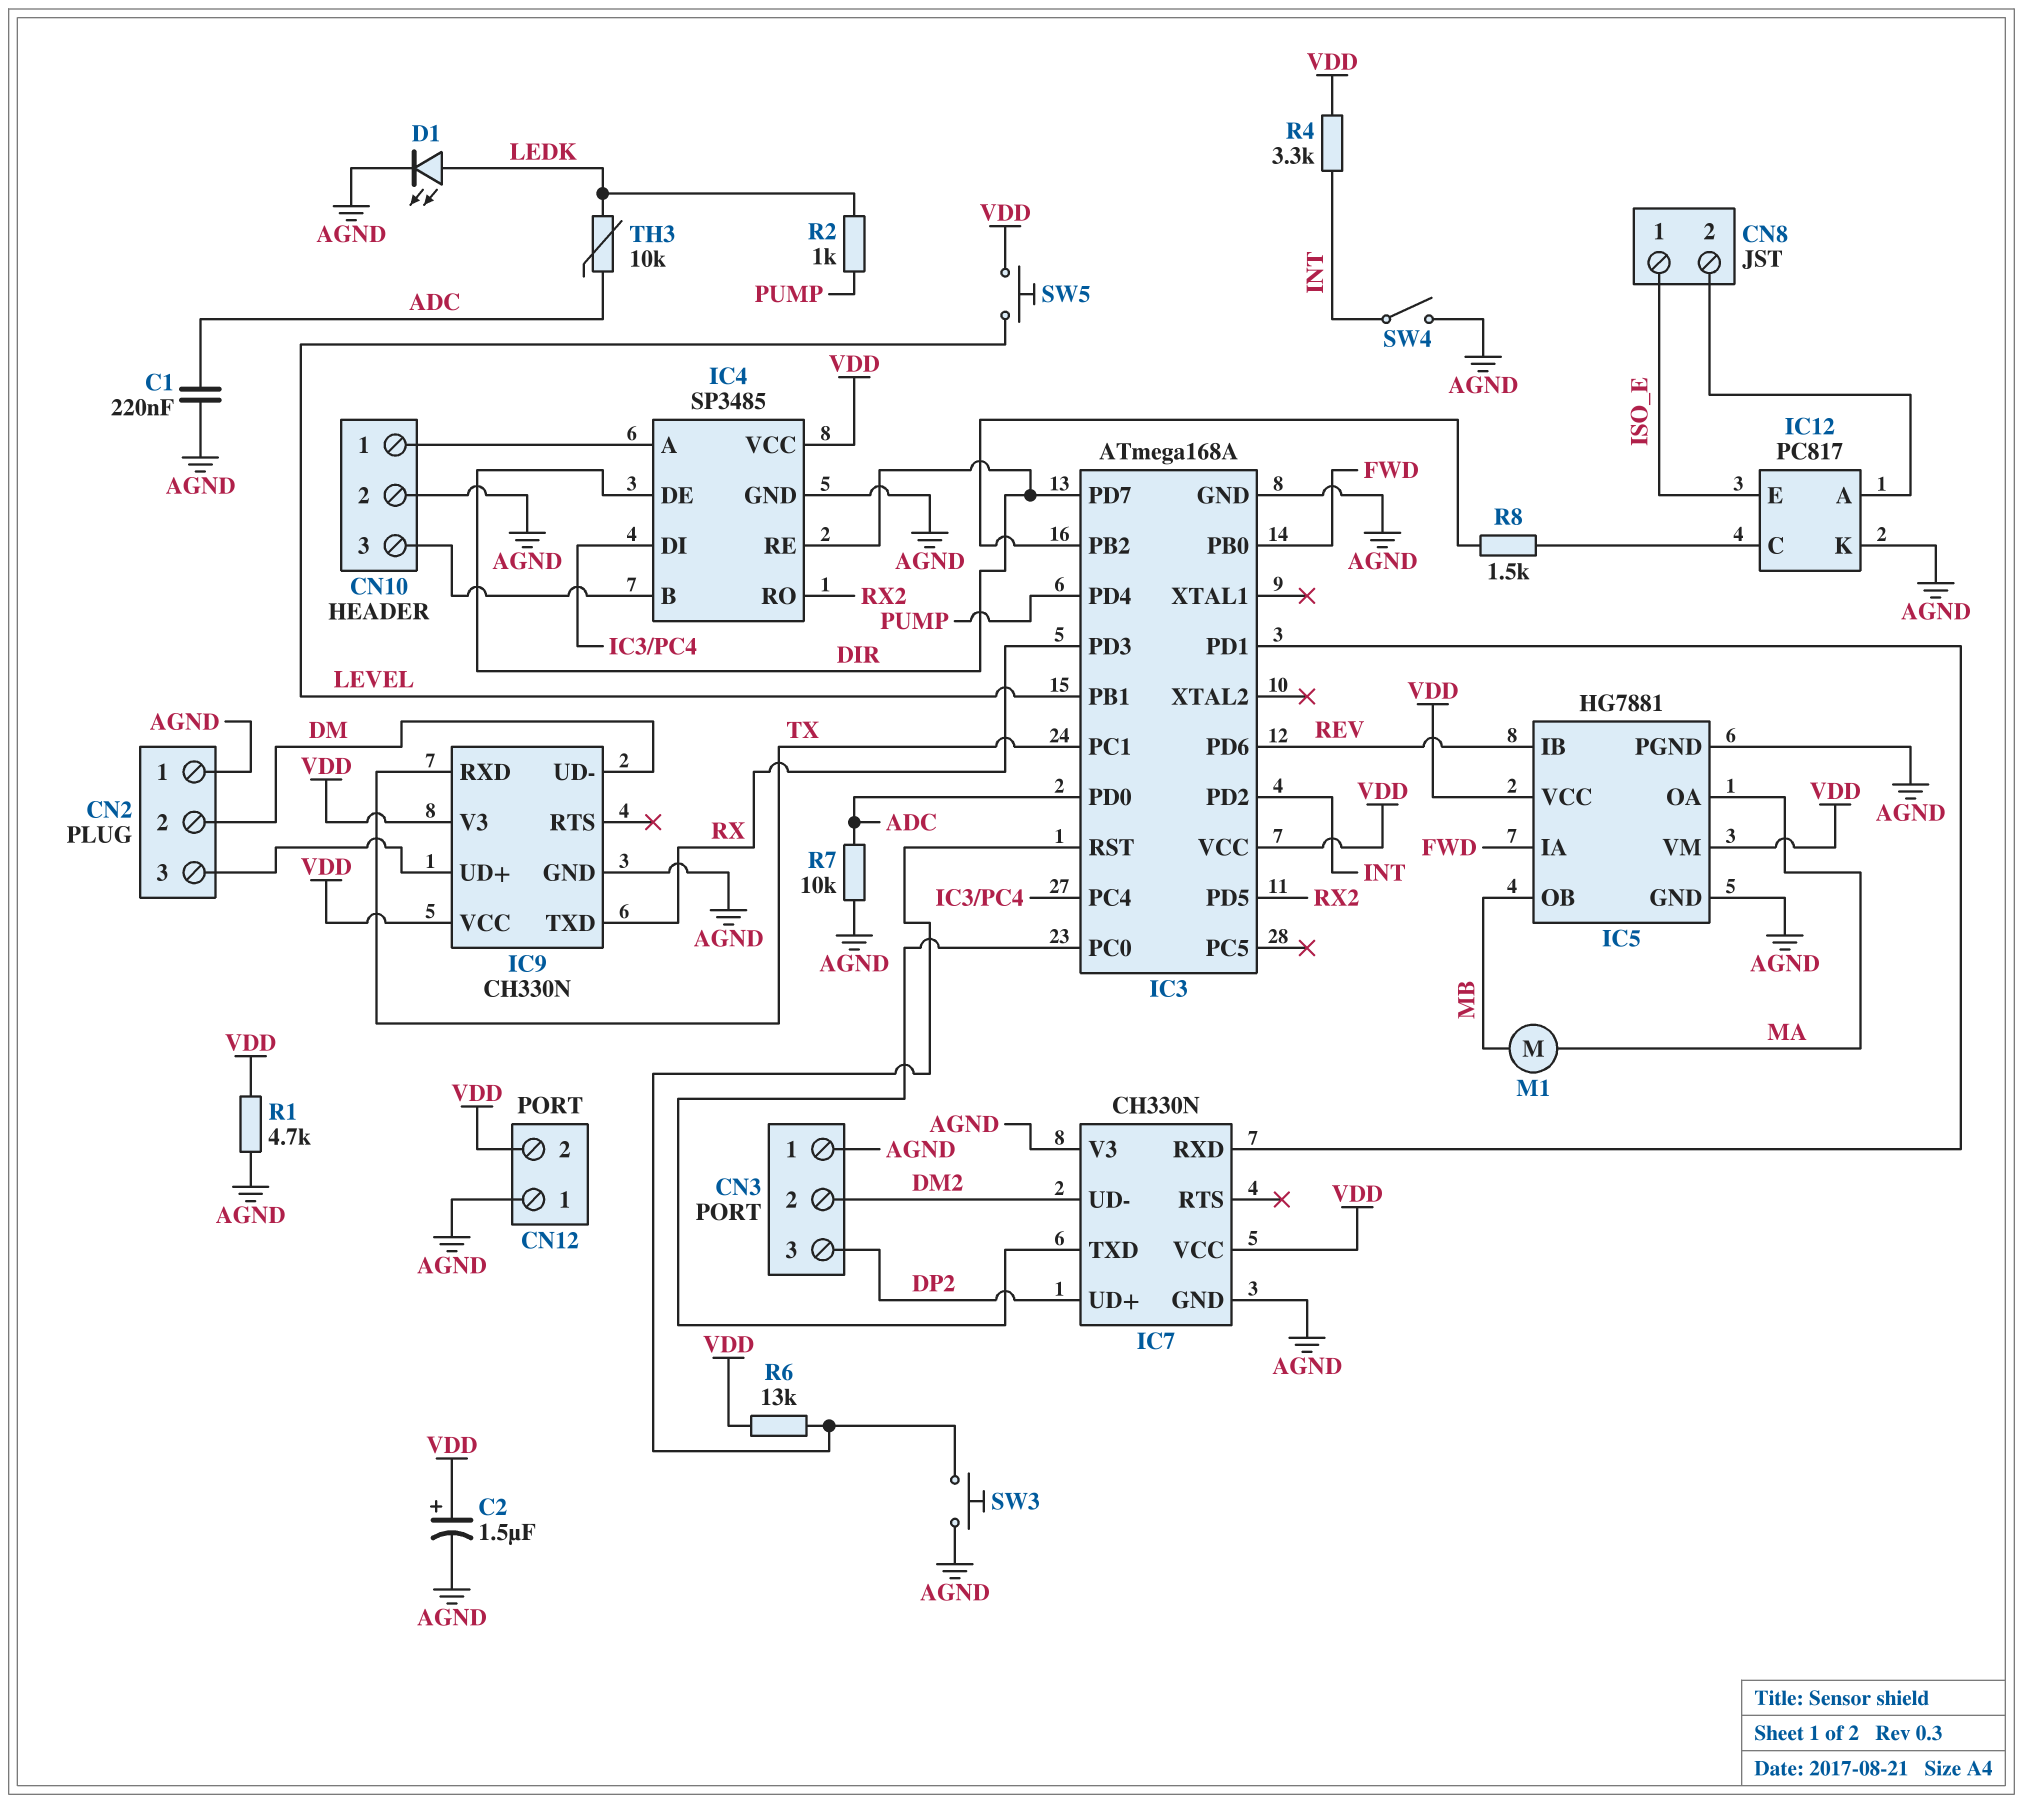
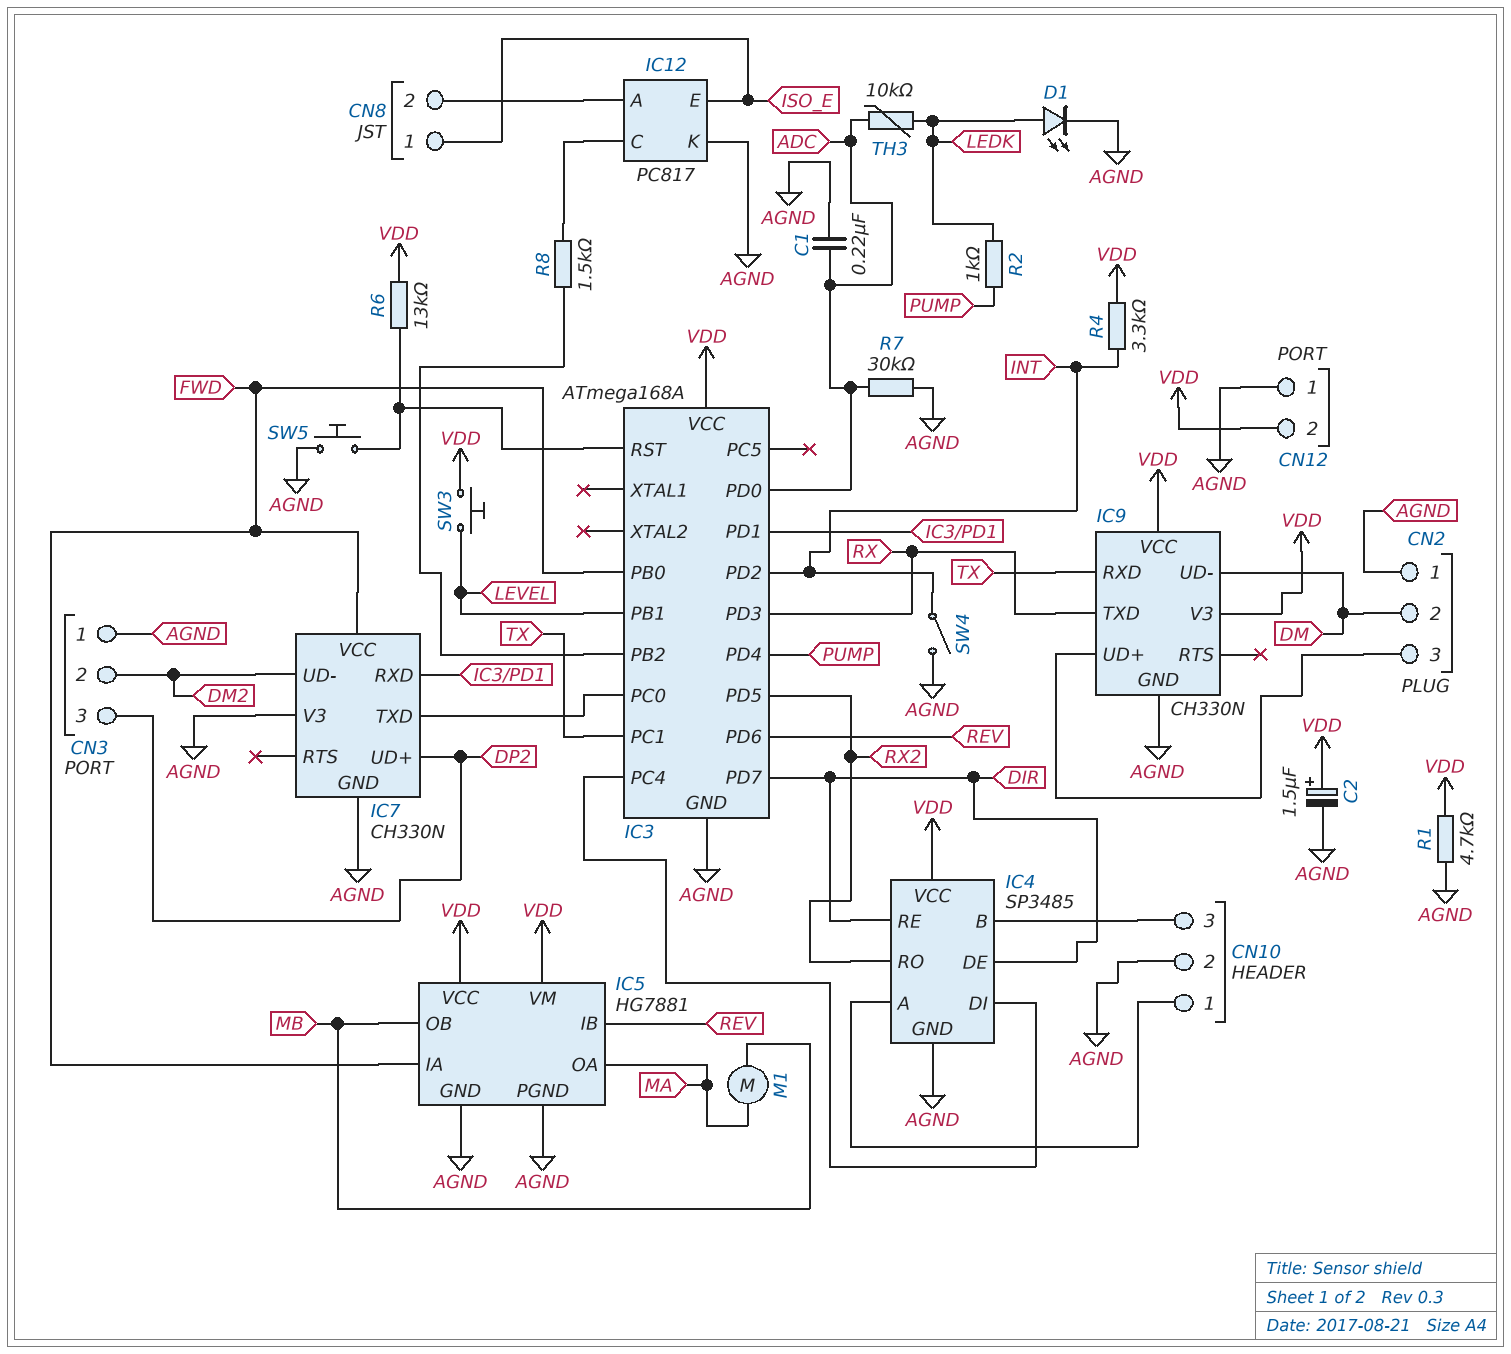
IC7 pin VCC: VDD -> FWD
R7: 10k (ADC, AGND) -> 30k (ADC, AGND)
SW3: button (AGND, IC3/RST) -> button (LEVEL, VDD)
SW5: button (LEVEL, VDD) -> button (AGND, IC3/RST)

